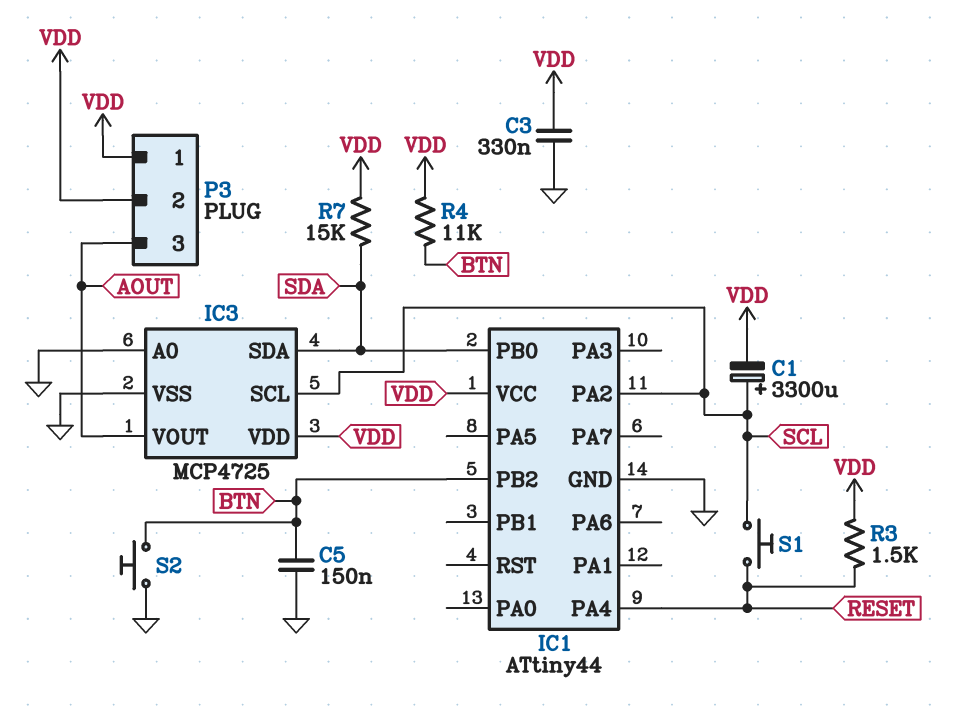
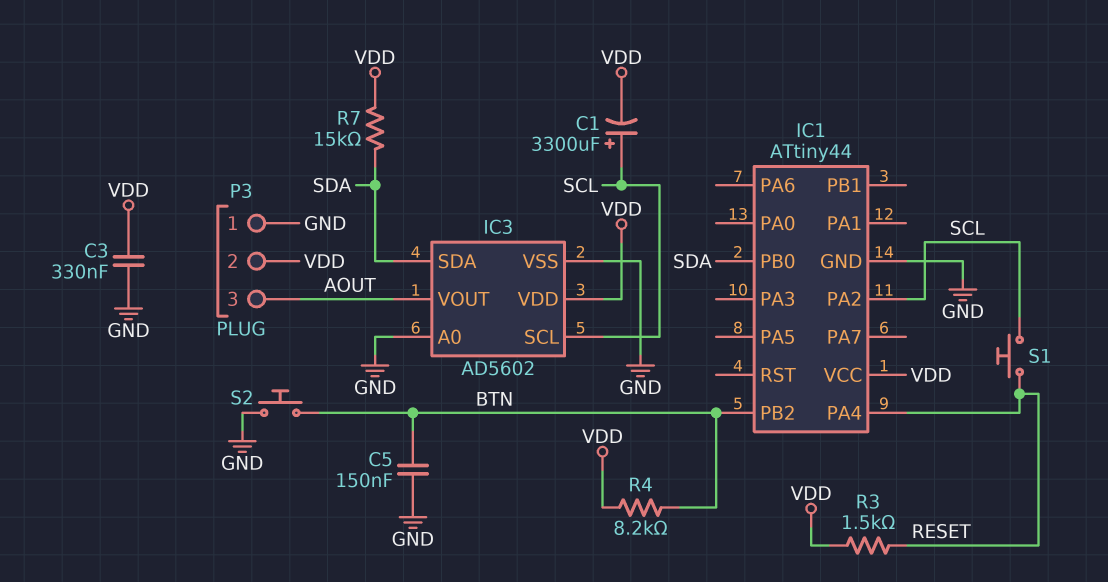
IC3: MCP4725 -> AD5602
P3 pin 1: VDD -> GND
R4: 11k (BTN, VDD) -> 8.2k (BTN, VDD)

